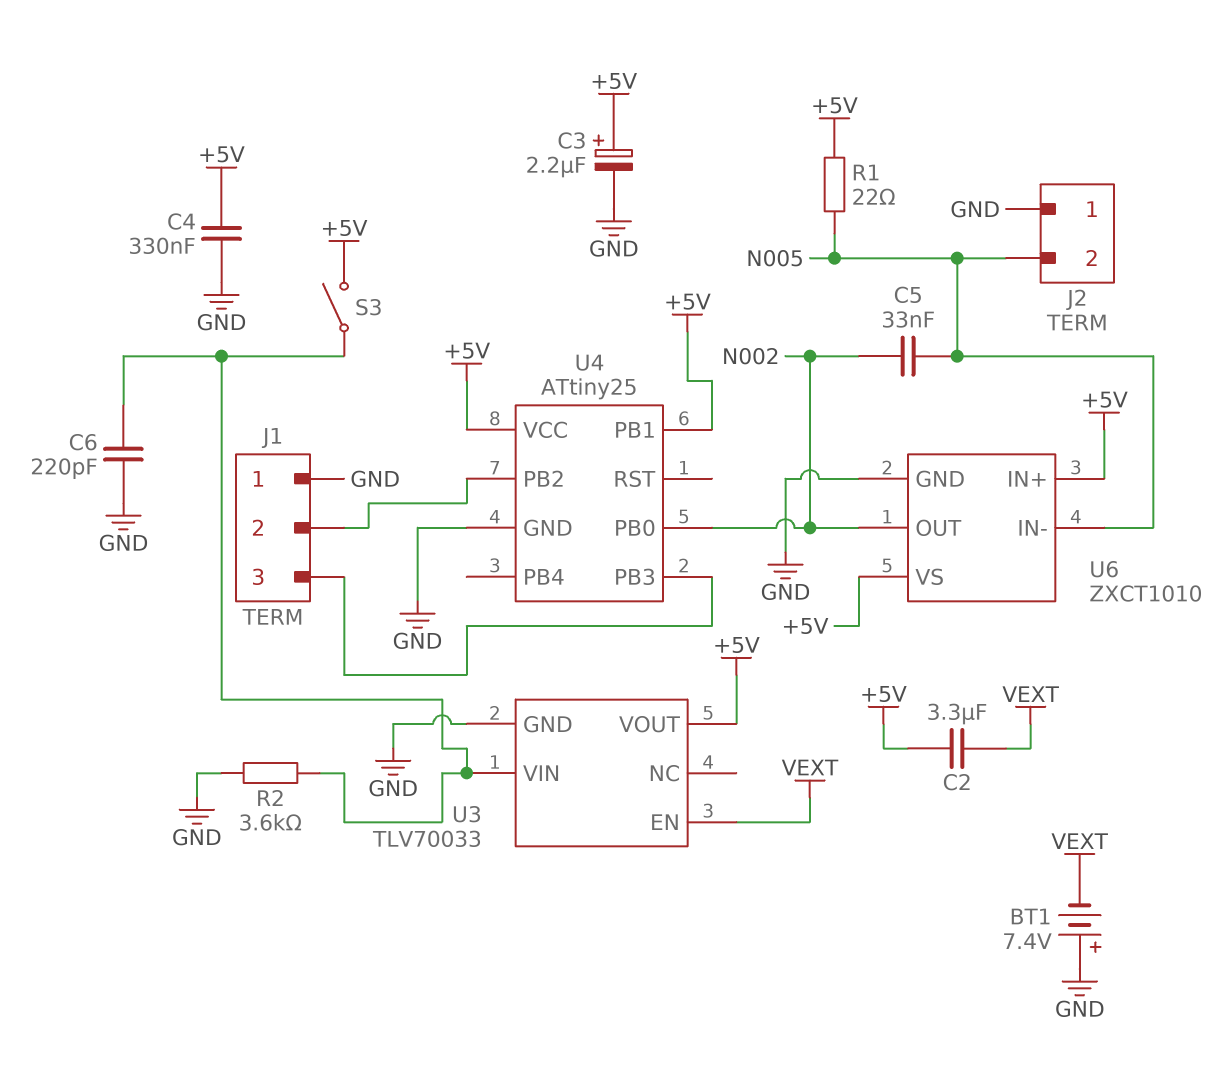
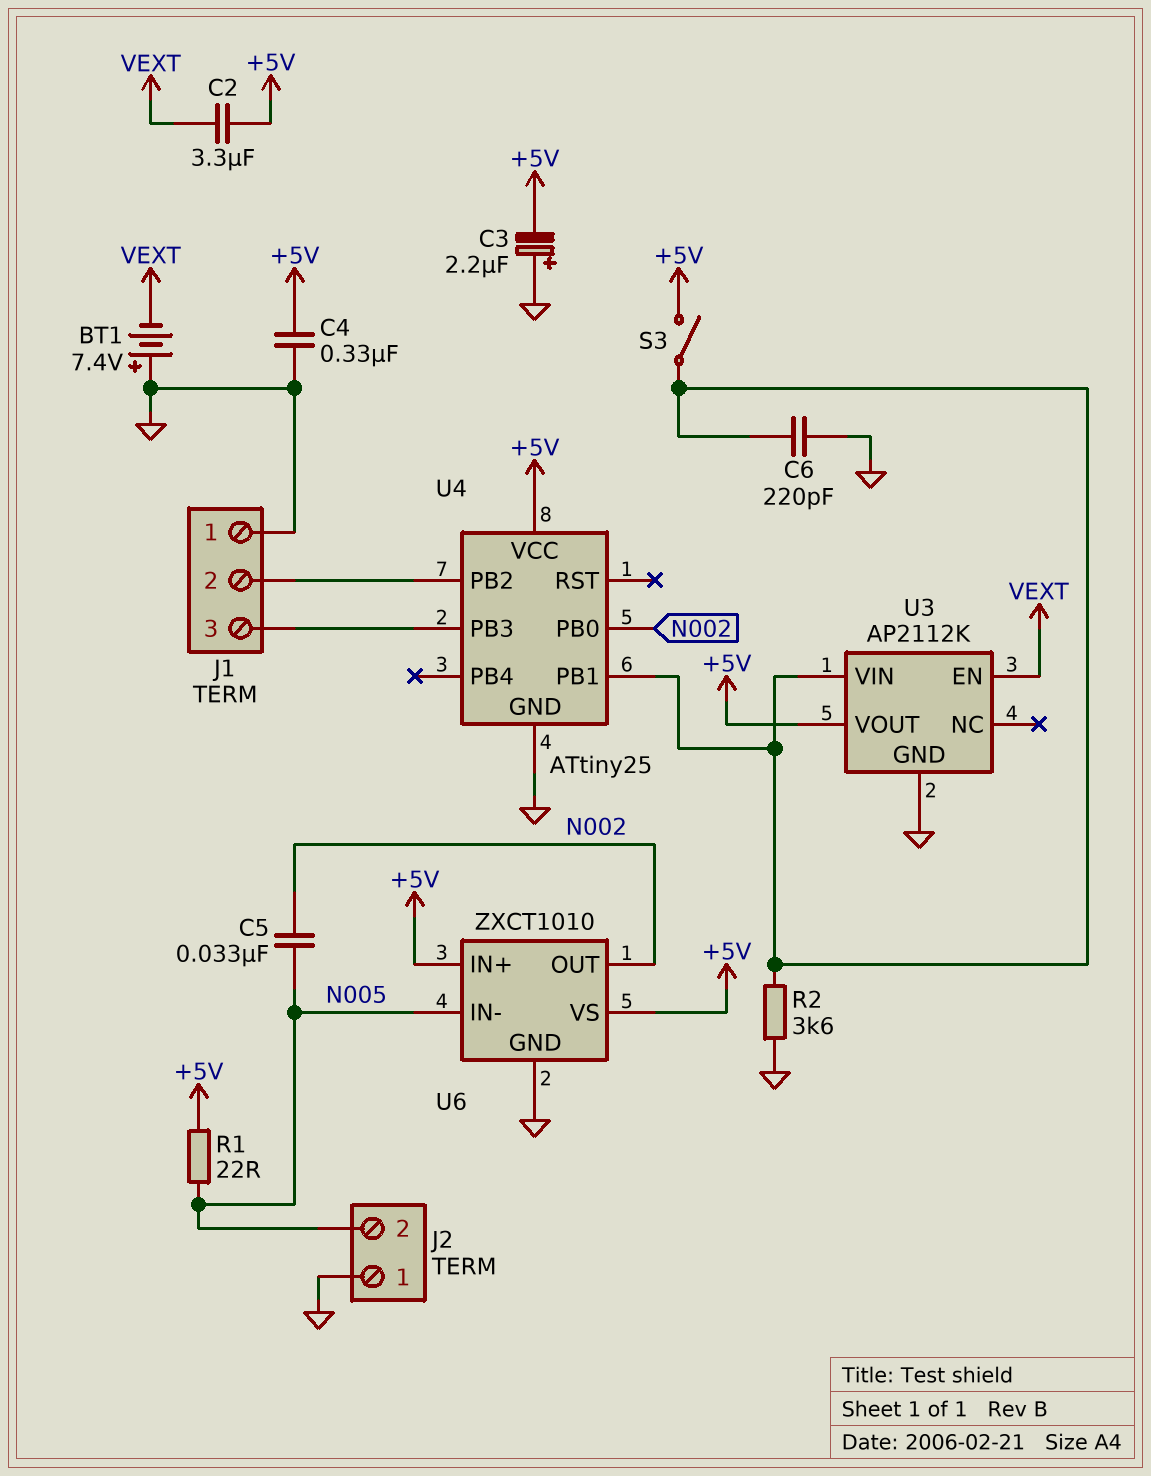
C3: 2.2uF (plus +5V, minus GND) -> 2.2uF (plus GND, minus +5V)
U3: TLV70033 -> AP2112K
U4 pin PB1: +5V -> U3/VIN

